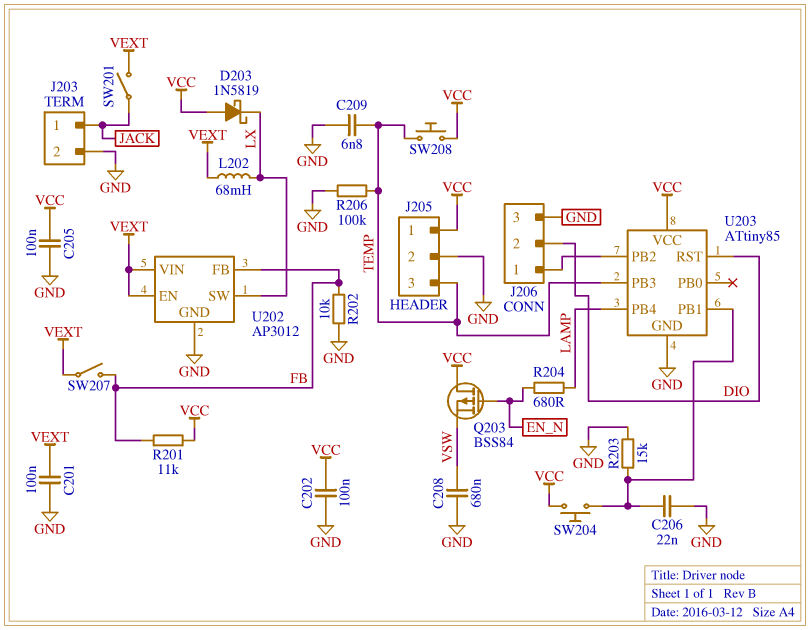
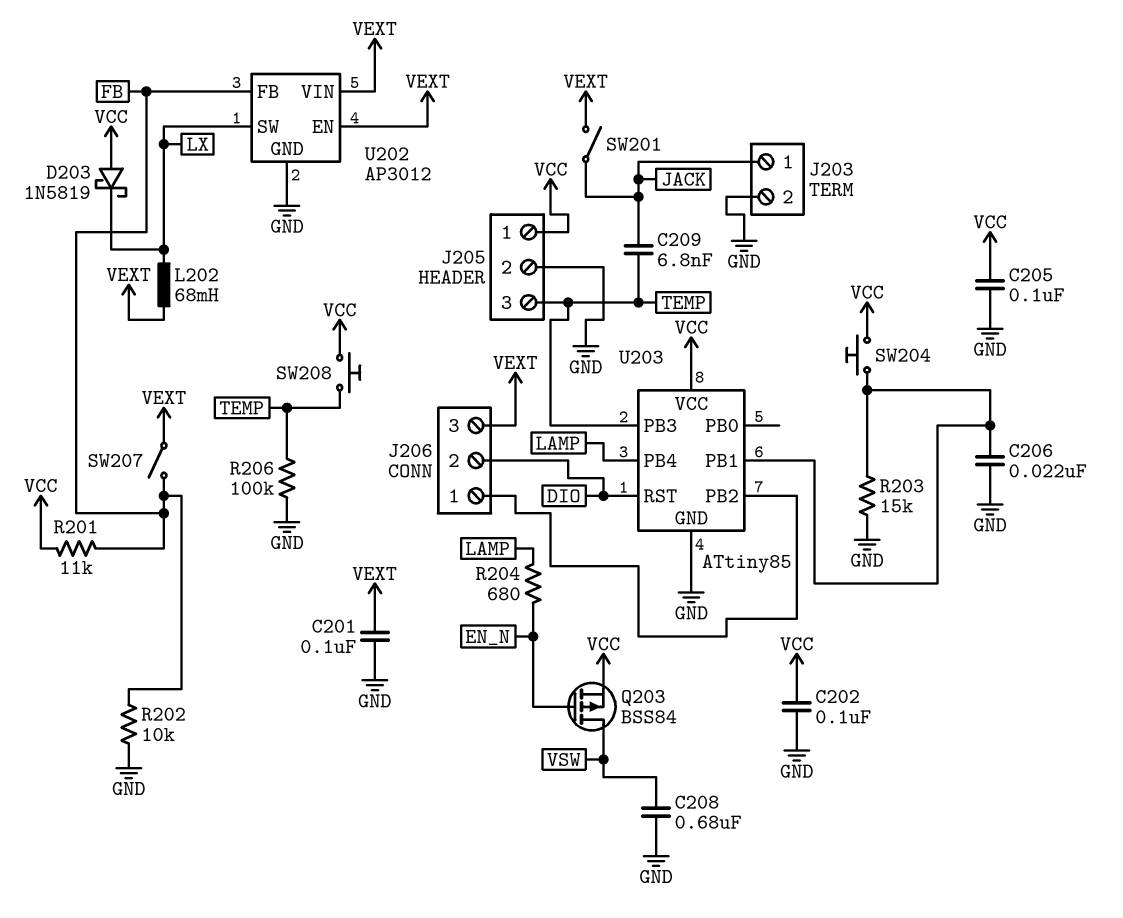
C209: 6.8nF (GND, TEMP) -> 6.8nF (JACK, TEMP)
J206 pin 3: GND -> VEXT
Q203: PMOS BSS84 (G EN_N, D VCC, S VSW) -> PMOS BSS84 (G EN_N, D VSW, S VCC)

